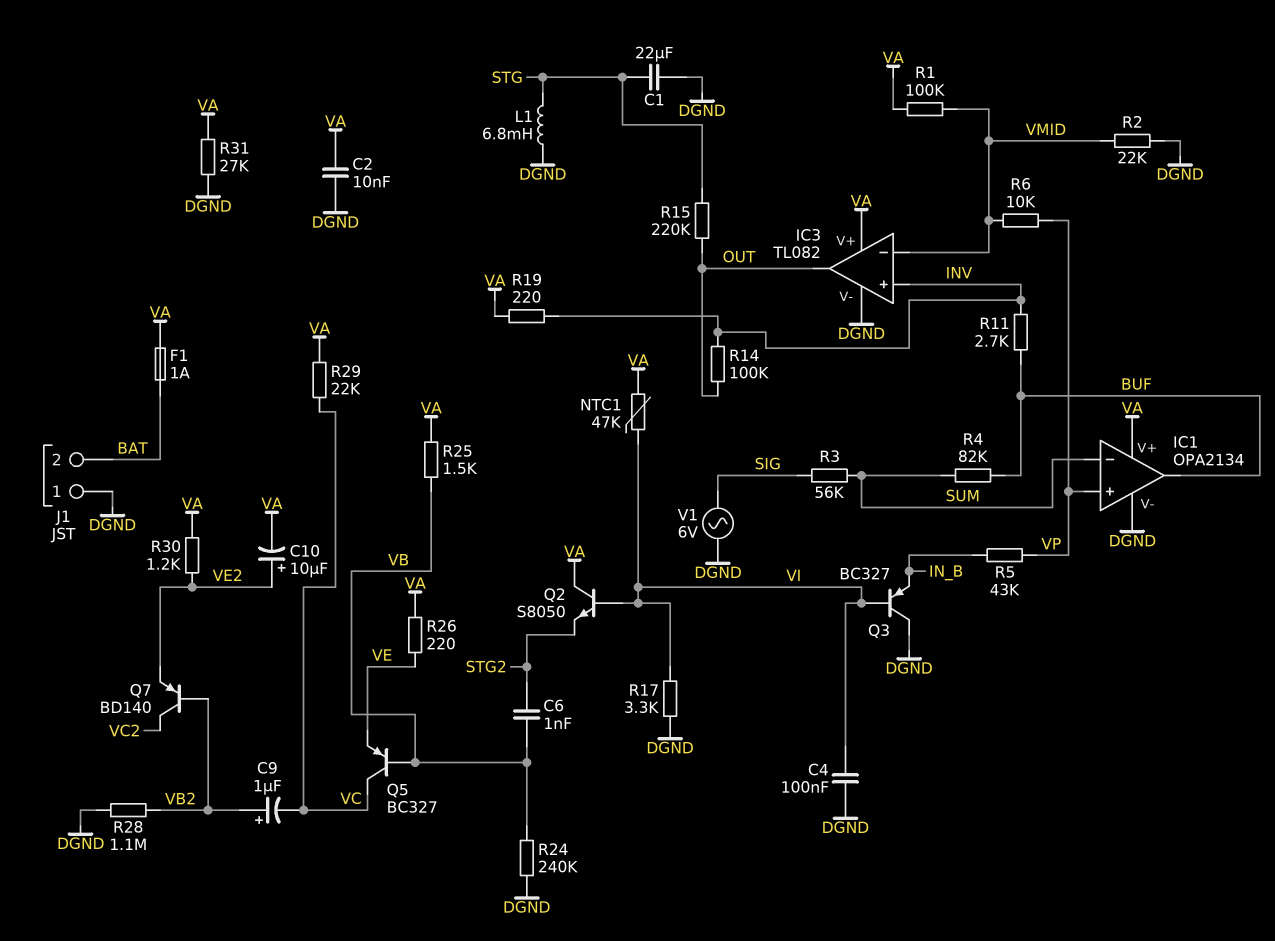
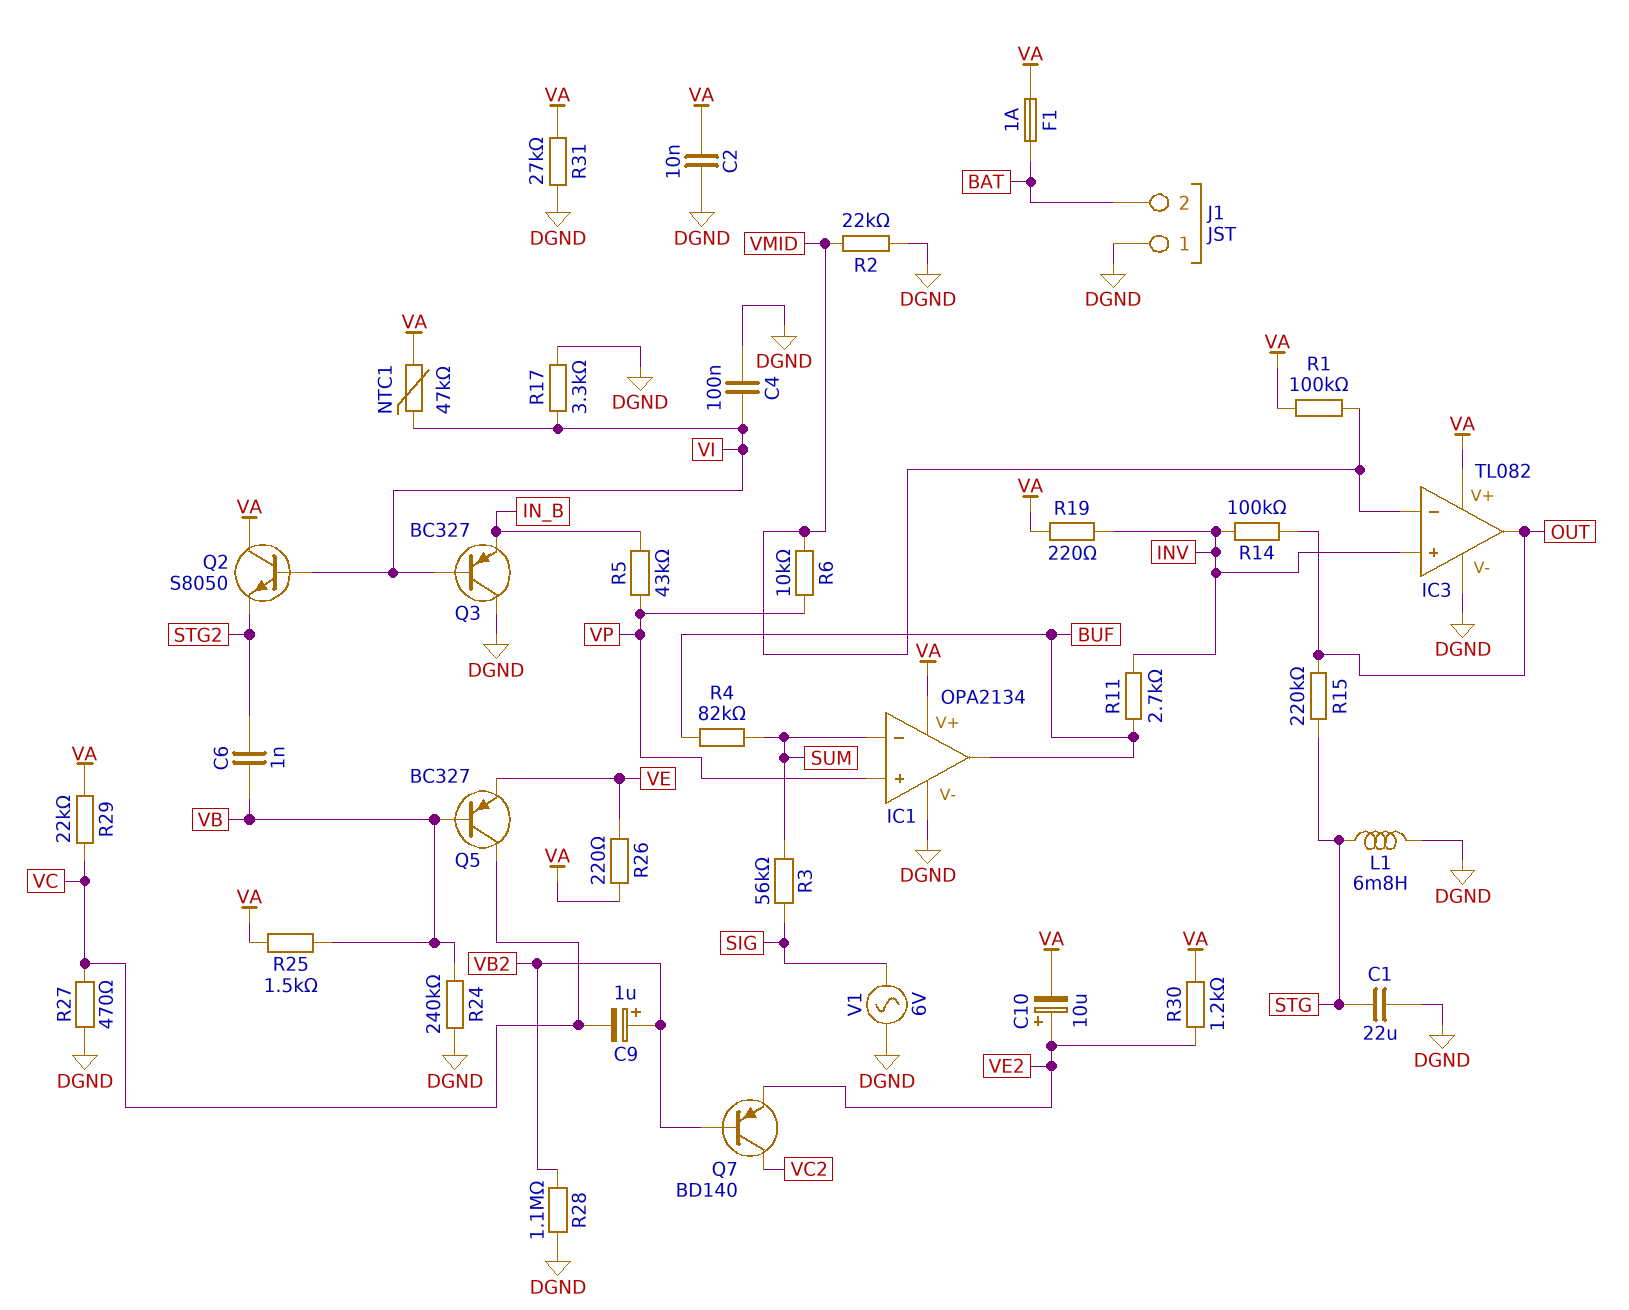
R27: none -> 470 (DGND, VC)

